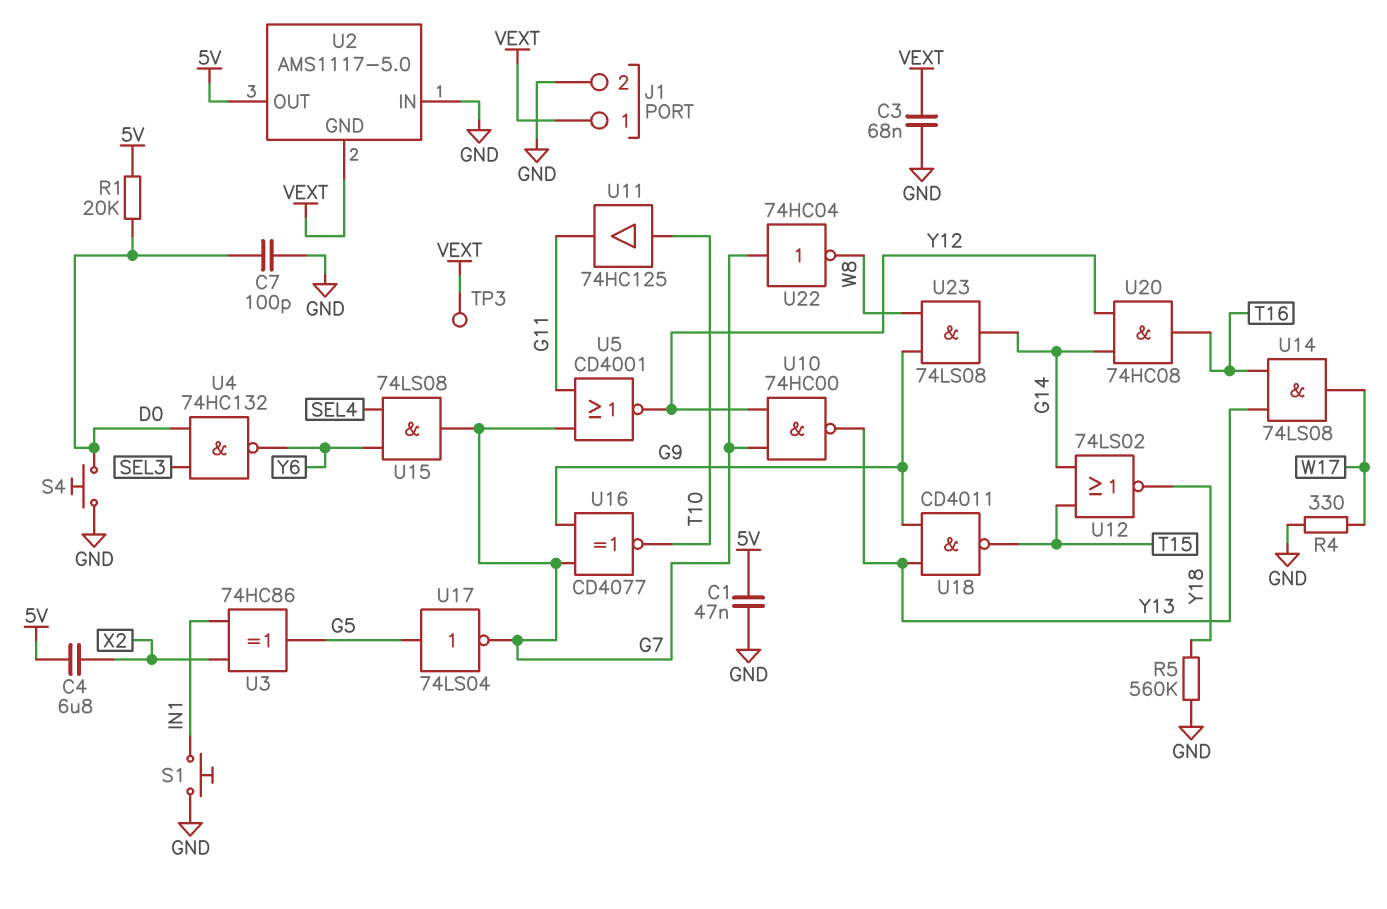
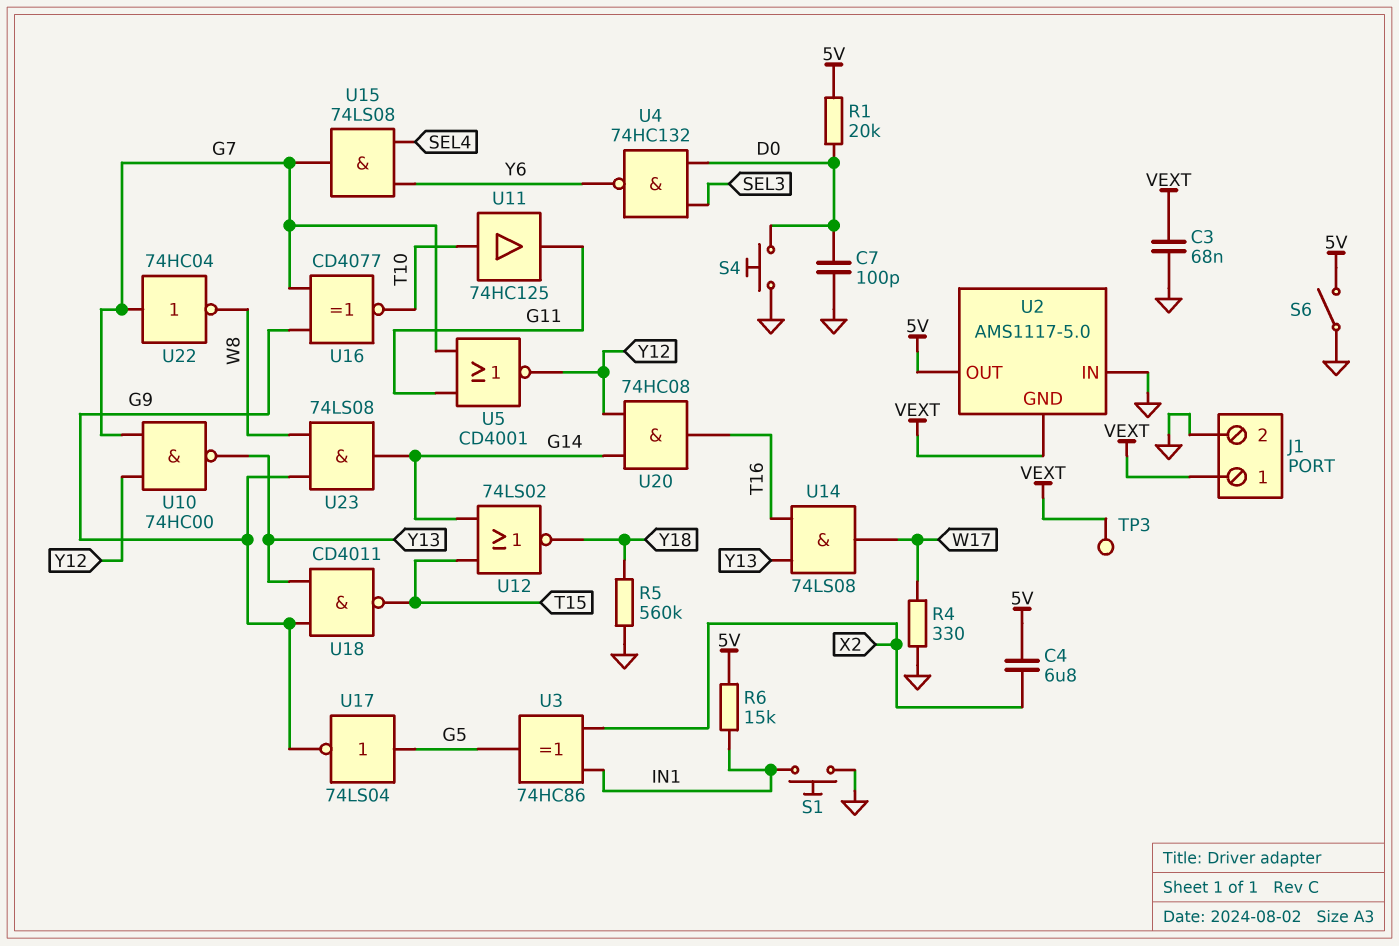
C1: 47nF (5V, GND) -> none
R6: none -> 15k (5V, IN1)
S6: none -> switch (5V, GND)
U17: NOT 74LS04 (in G5, out G7) -> NOT 74LS04 (in G5, out G9)

